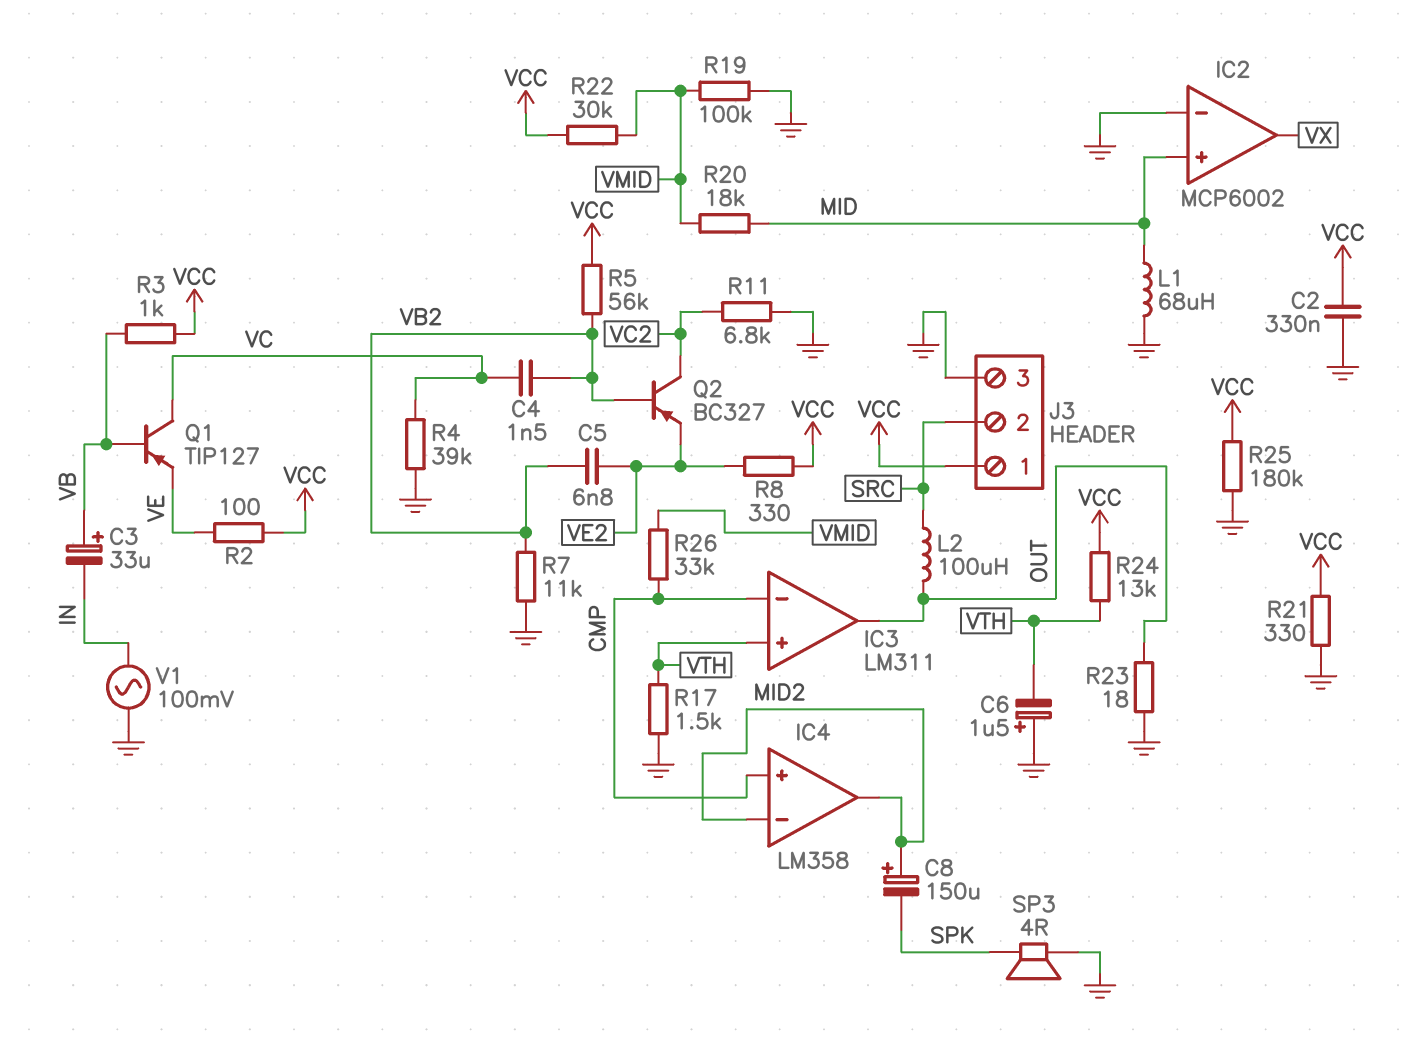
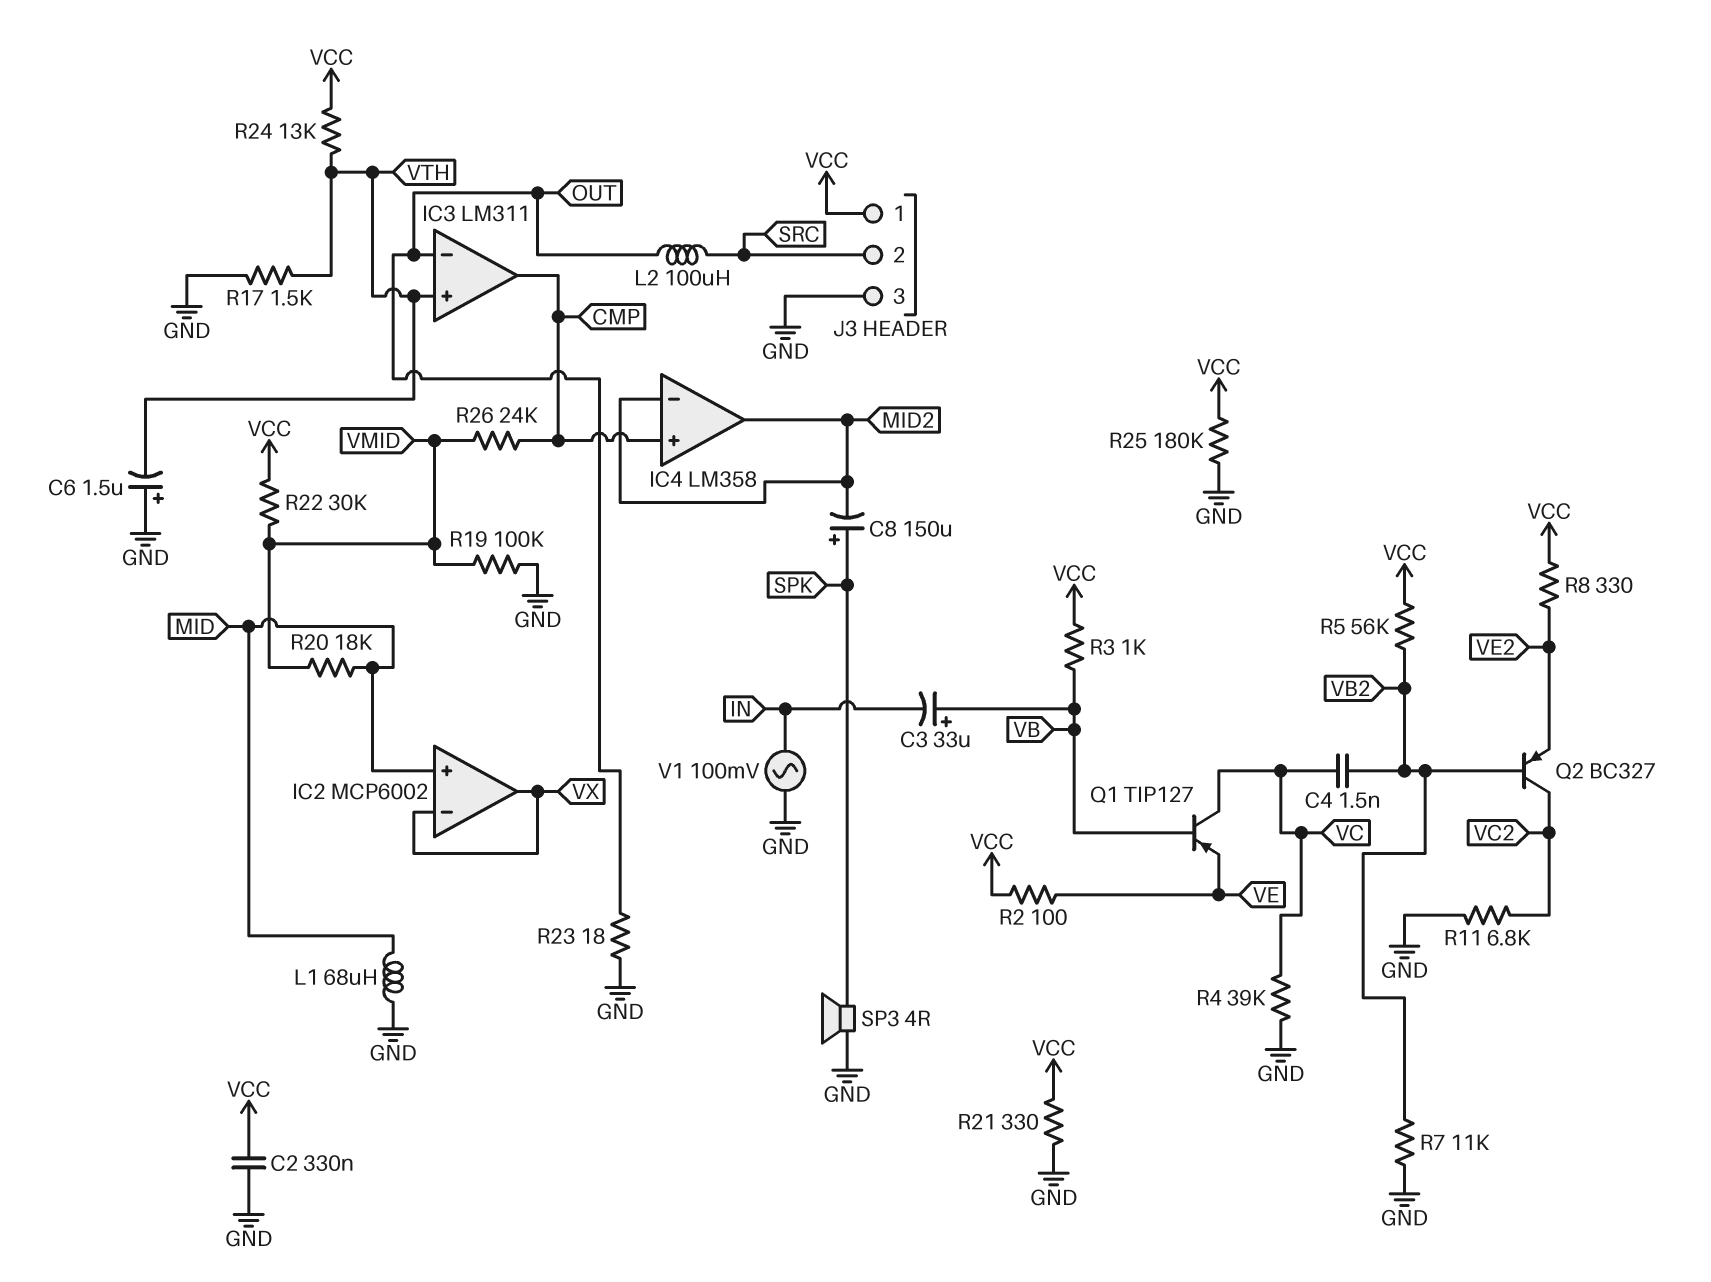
C5: 6.8nF (VB2, VE2) -> none
C8: 150uF (plus MID2, minus SPK) -> 150uF (plus SPK, minus MID2)
IC2 pin in-: GND -> VX
IC3 pin in-: CMP -> OUT
IC3 pin out: OUT -> CMP
R26: 33k (CMP, VMID) -> 24k (CMP, VMID)

